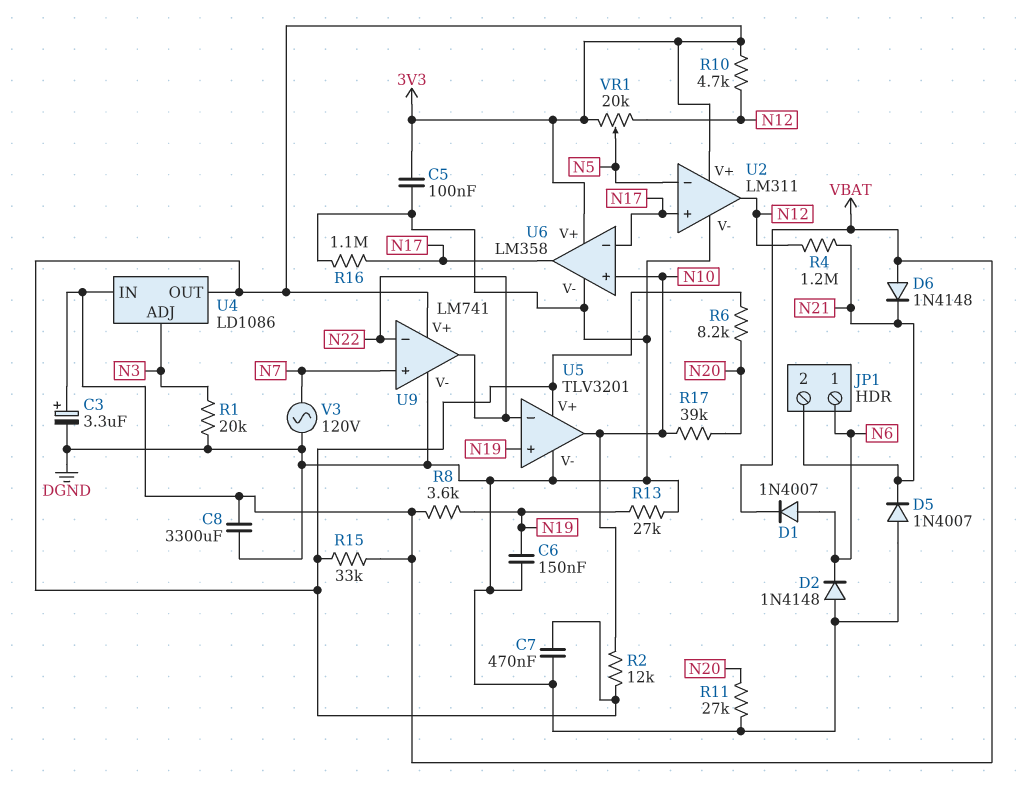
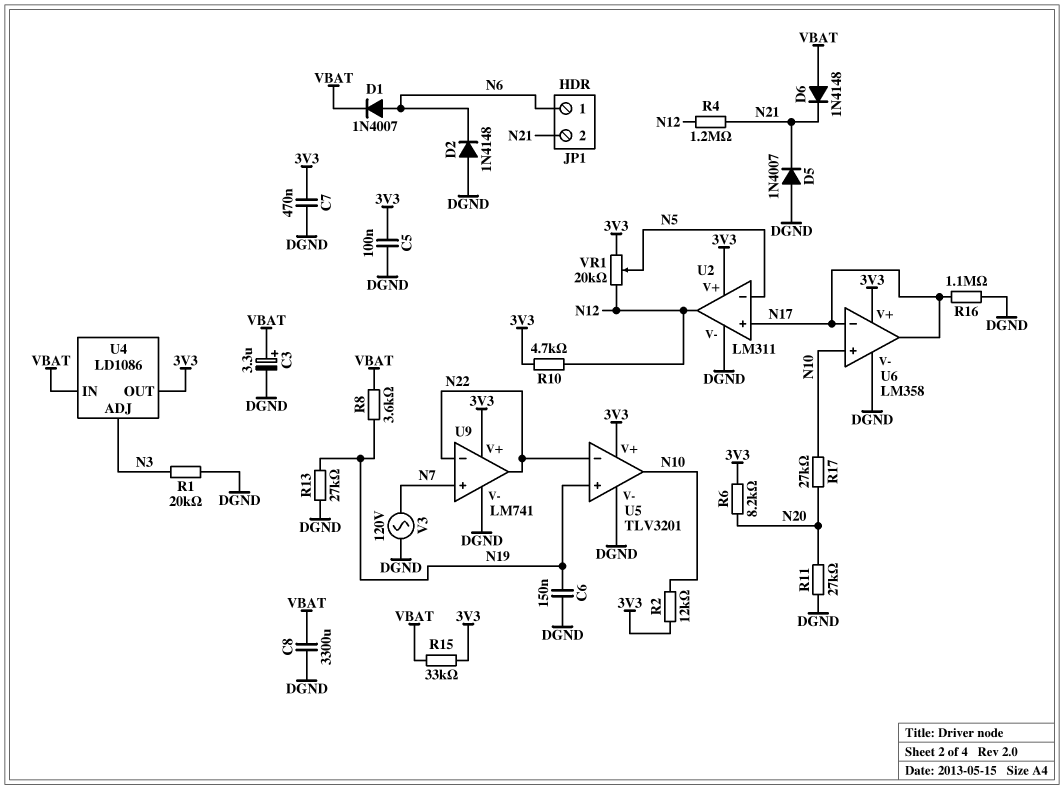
R17: 39k (N10, N20) -> 27k (N10, N20)

